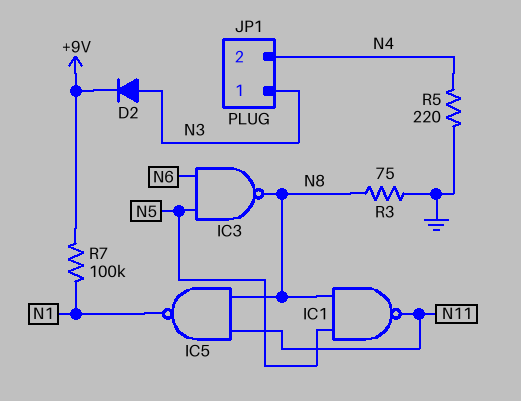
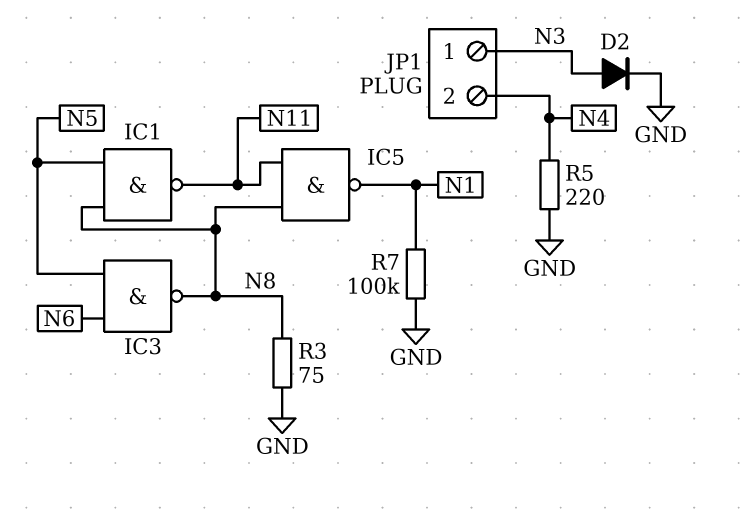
D2: diode (A N3, K +9V) -> diode (A N3, K GND)
R7: 100k (+9V, N1) -> 100k (GND, N1)

